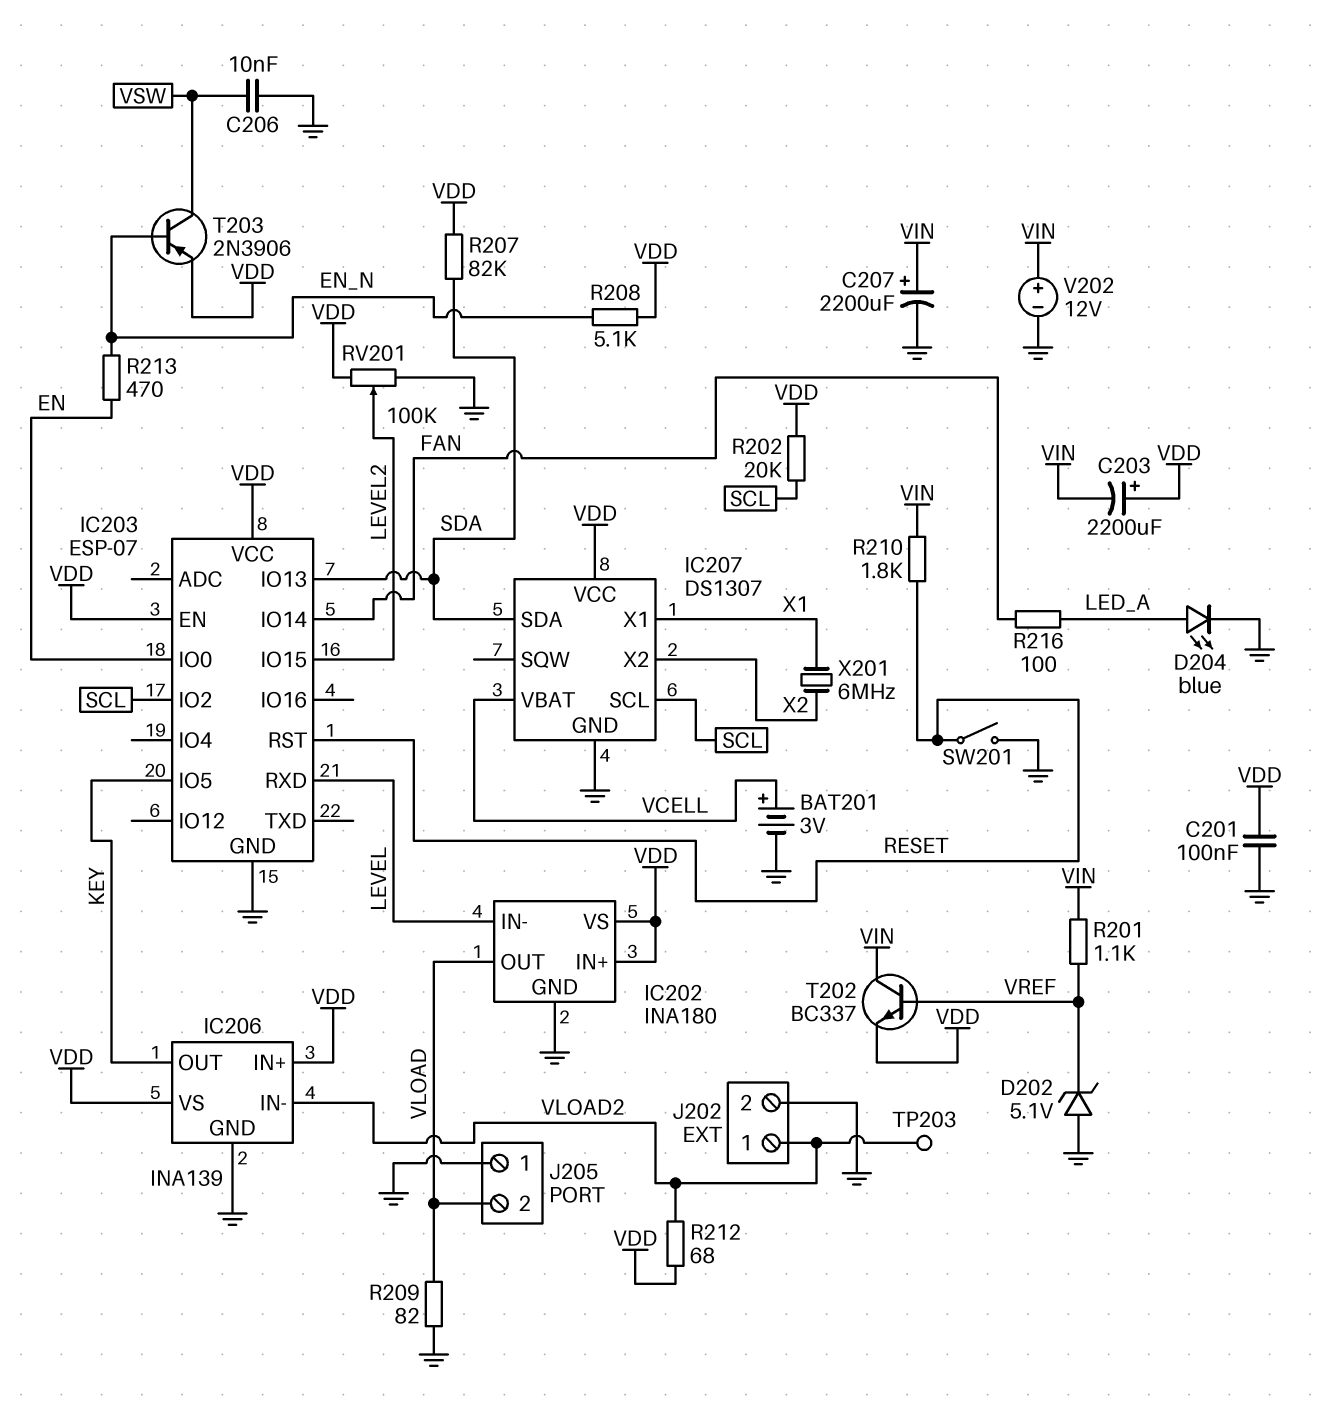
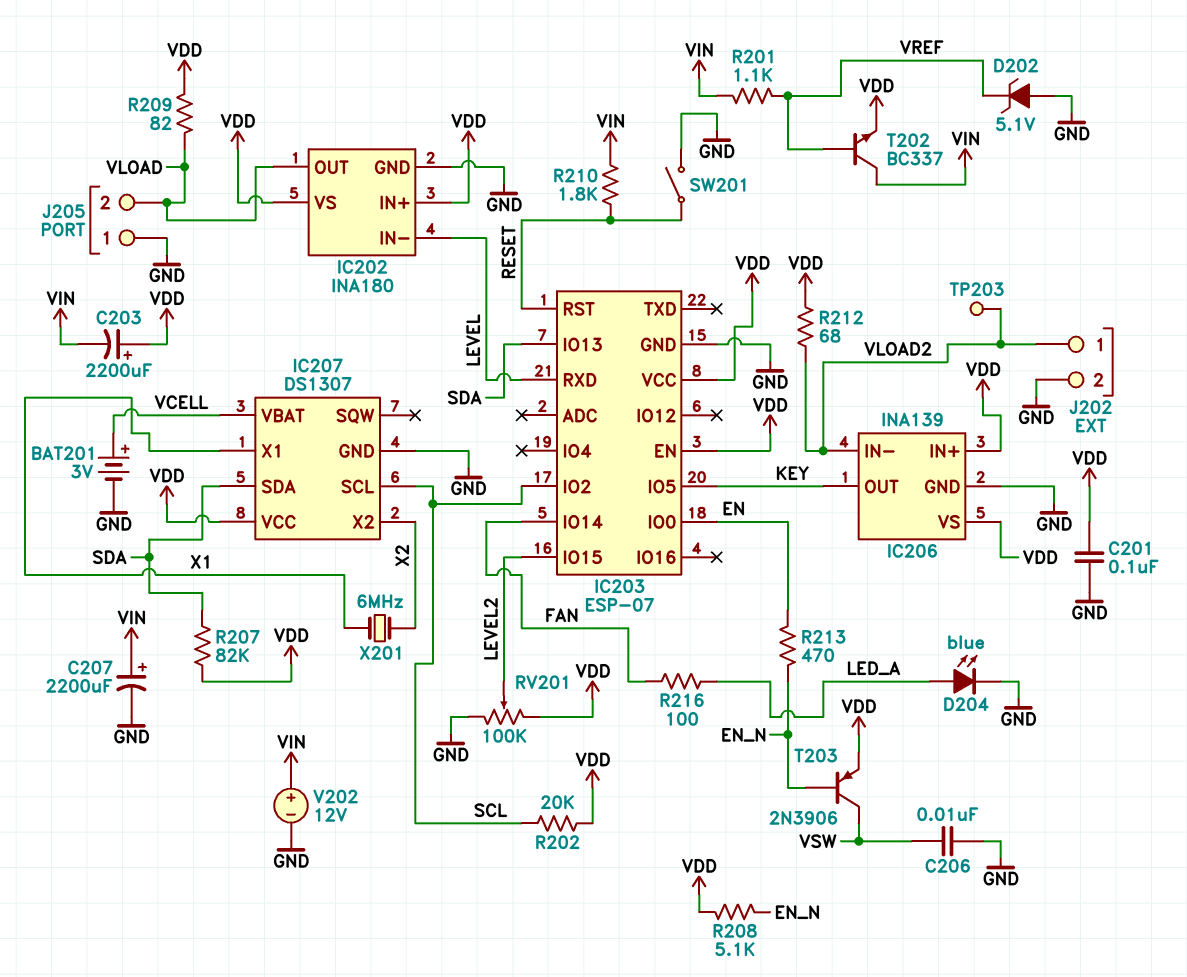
R209: 82 (GND, VLOAD) -> 82 (VDD, VLOAD)

